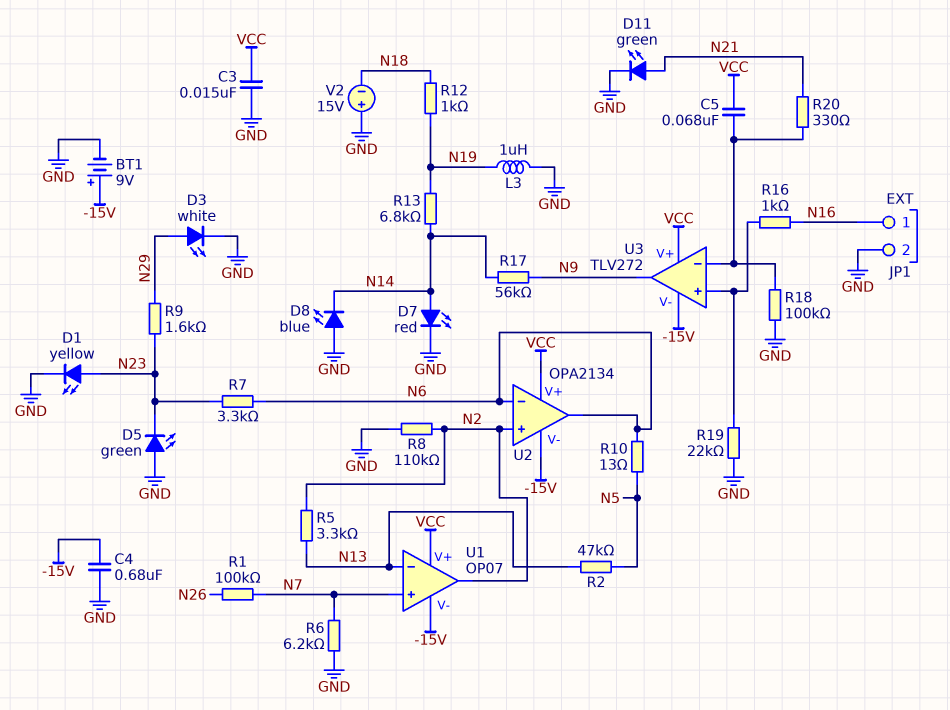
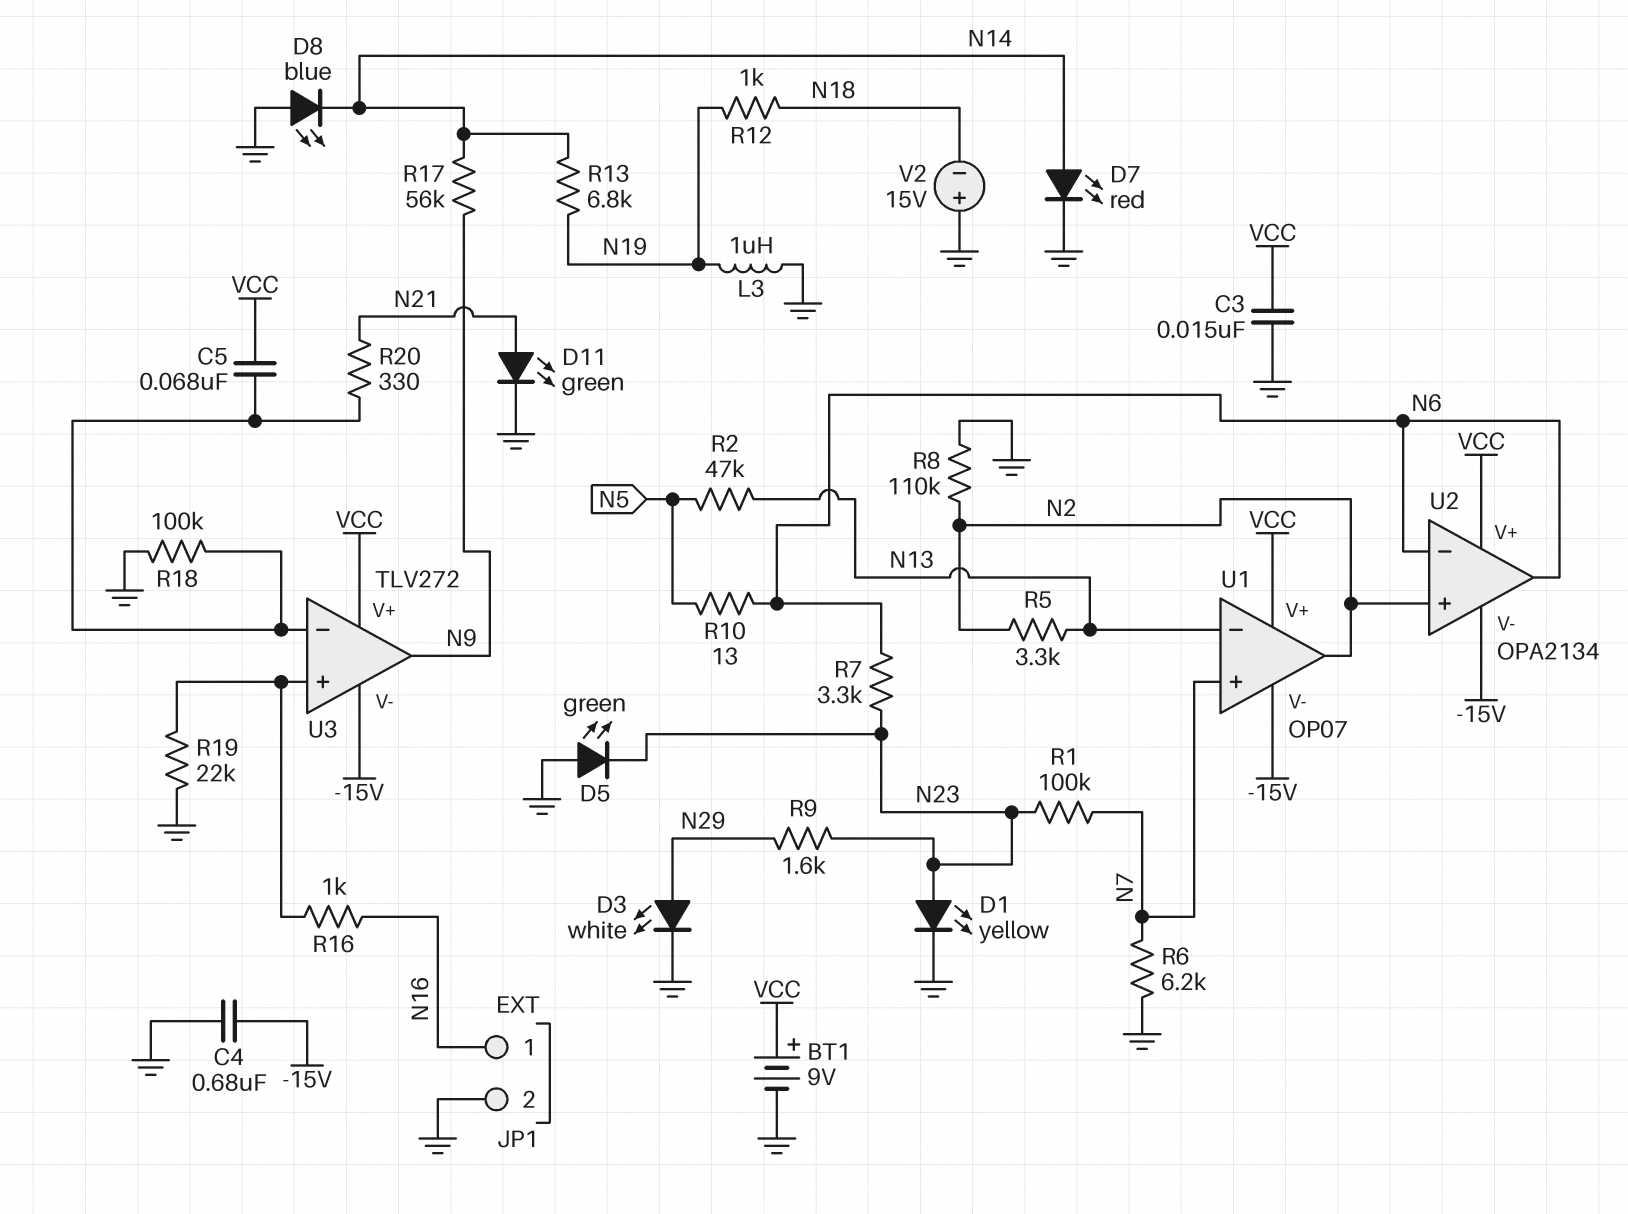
BT1: 9V (plus -15V, minus GND) -> 9V (plus VCC, minus GND)
R1: 100k (N7, N26) -> 100k (N7, N23)

